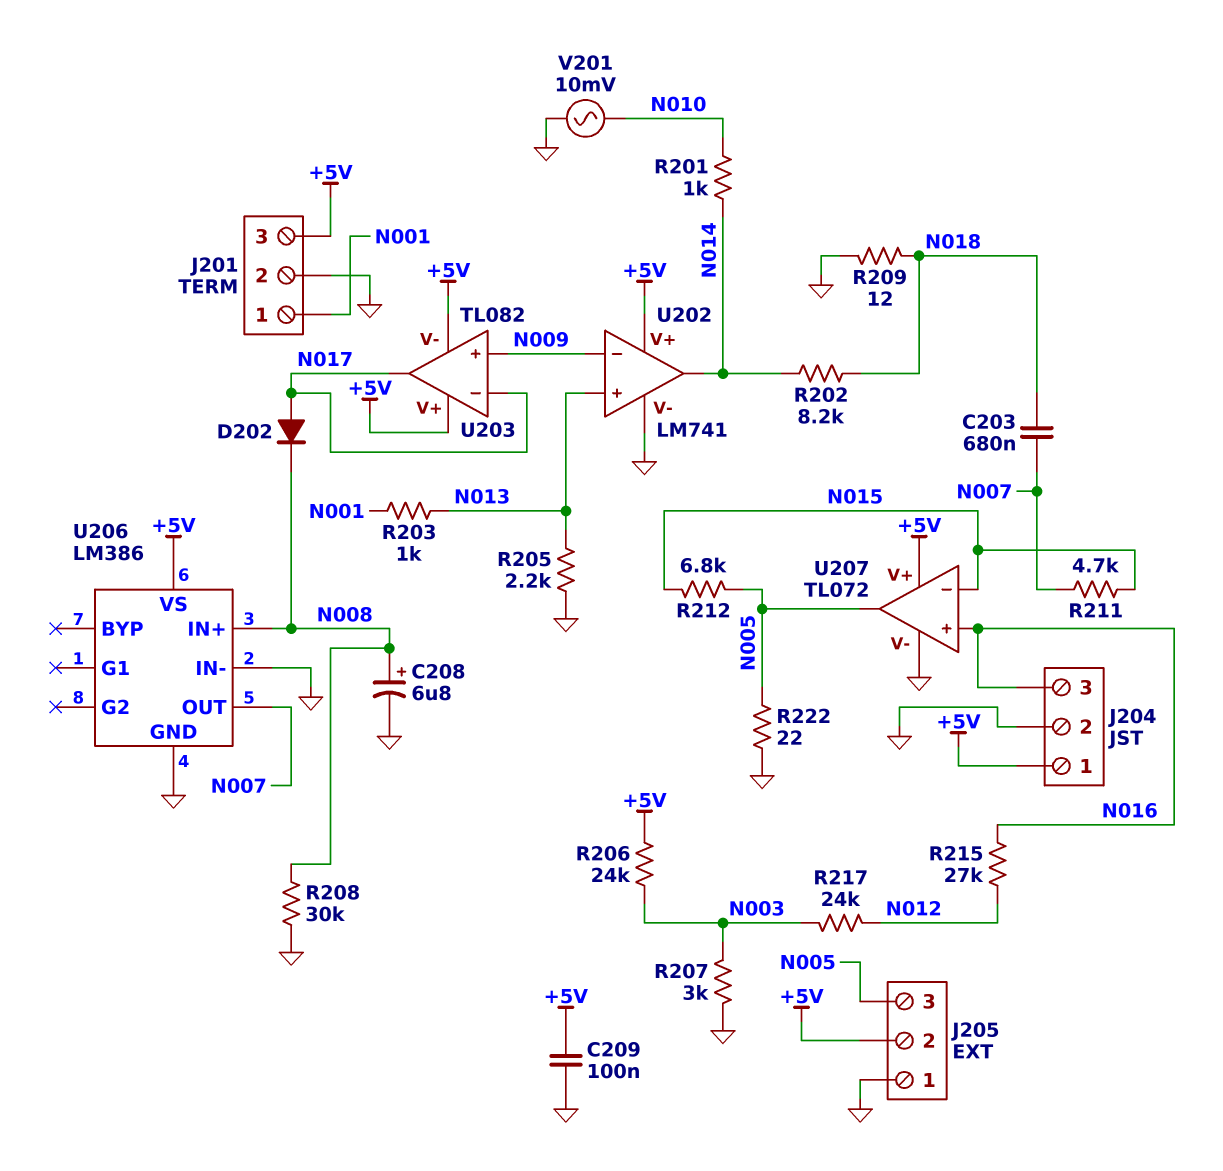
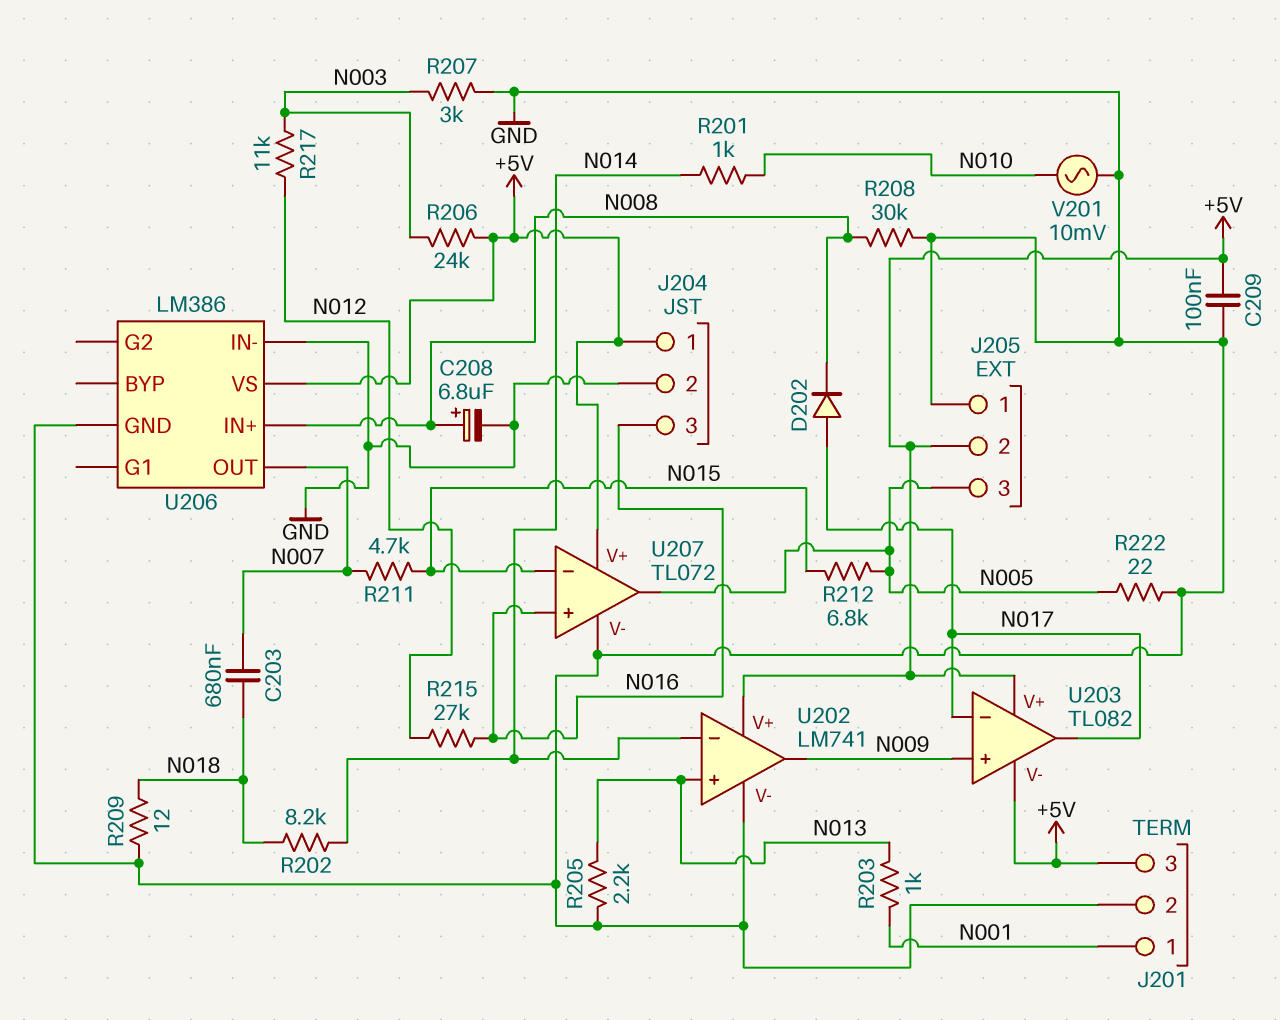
R217: 24k (N003, N012) -> 11k (N003, N012)
U202 pin in-: N009 -> N014
U202 pin out: N014 -> N009

